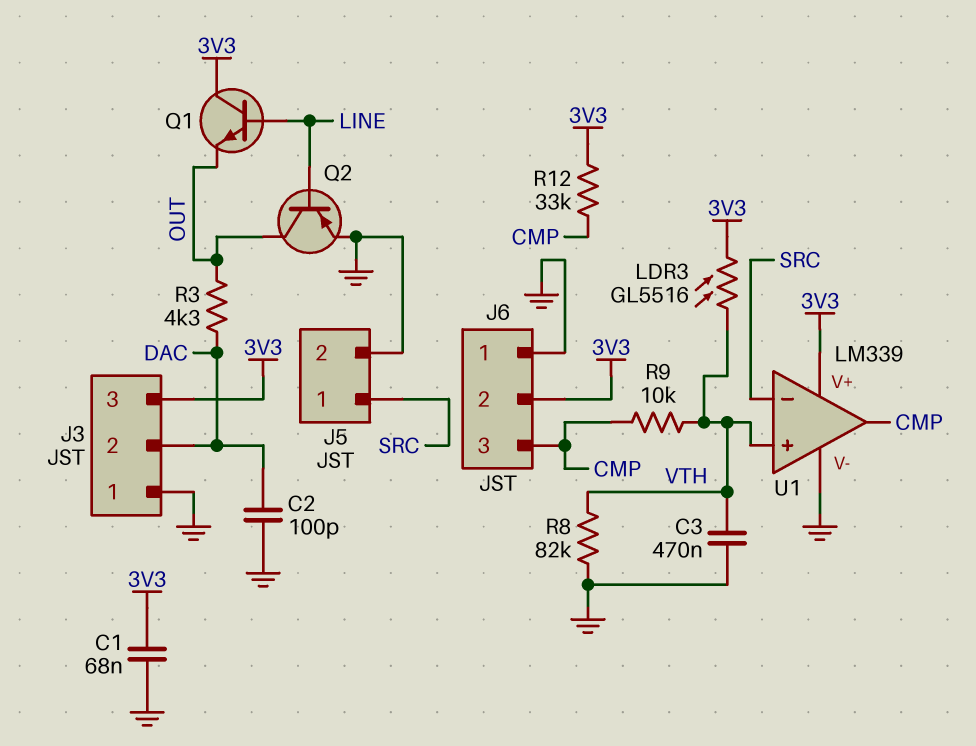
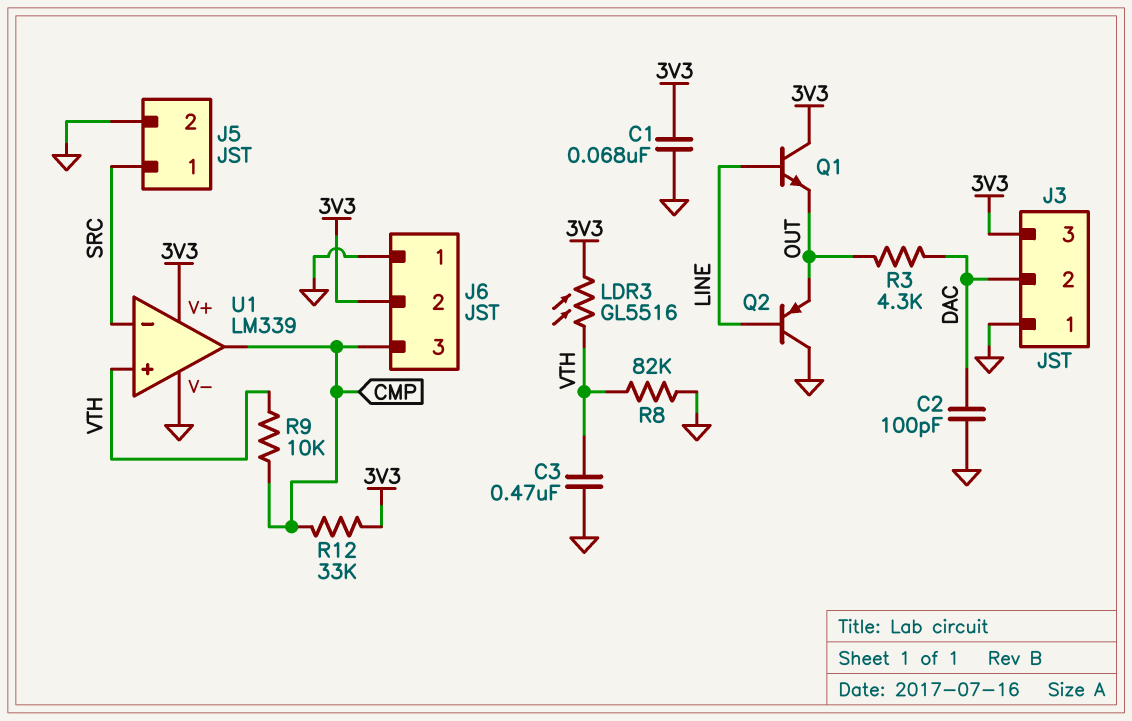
Q2: PNP (B LINE, C OUT, E GND) -> PNP (B LINE, C GND, E OUT)

